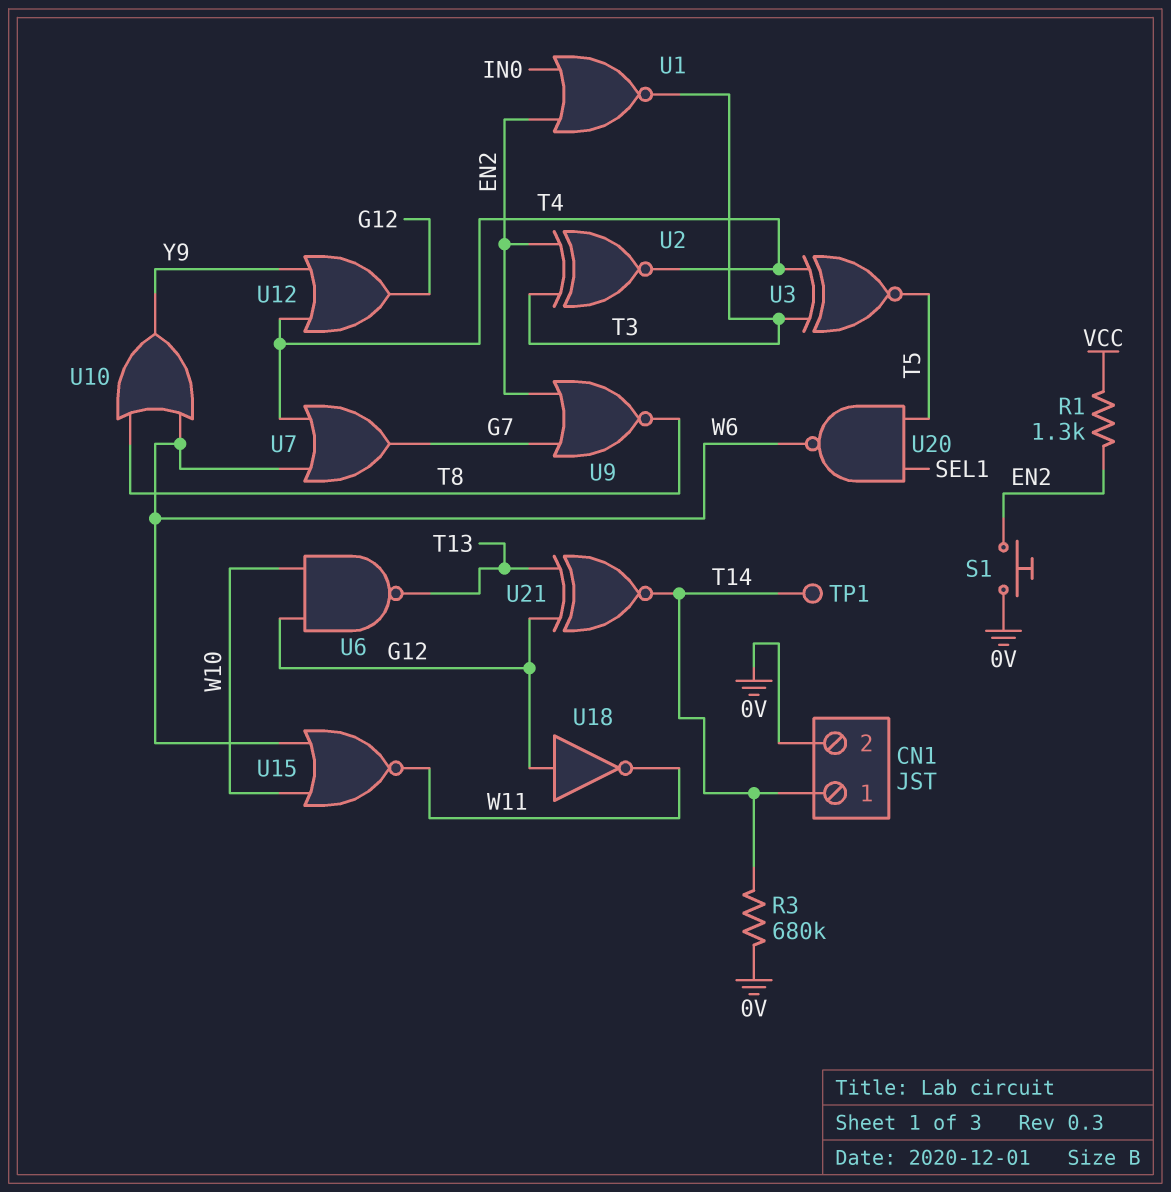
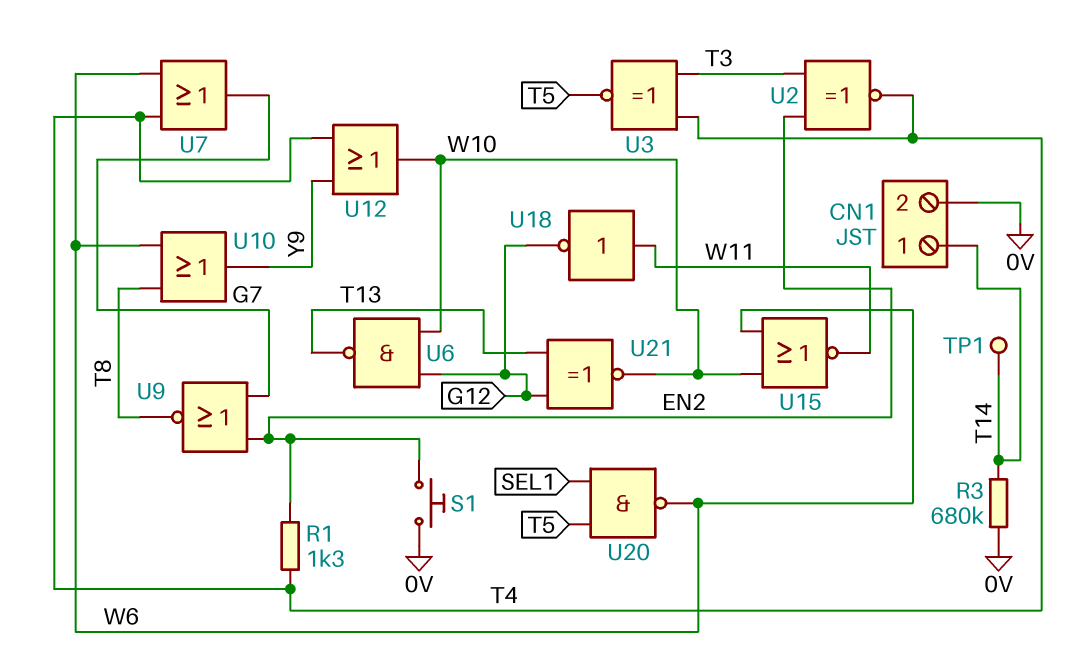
R1: 1.3k (EN2, VCC) -> 1.3k (EN2, T4)
U1: NOR (in EN2, in IN0, out T3) -> none
U12: OR (in T4, in Y9, out G12) -> OR (in T4, in Y9, out W10)
U18: NOT (in G12, out W11) -> NOT (in W11, out G12)
U21: XNOR (in G12, in T13, out T14) -> XNOR (in G12, in T13, out W10)

